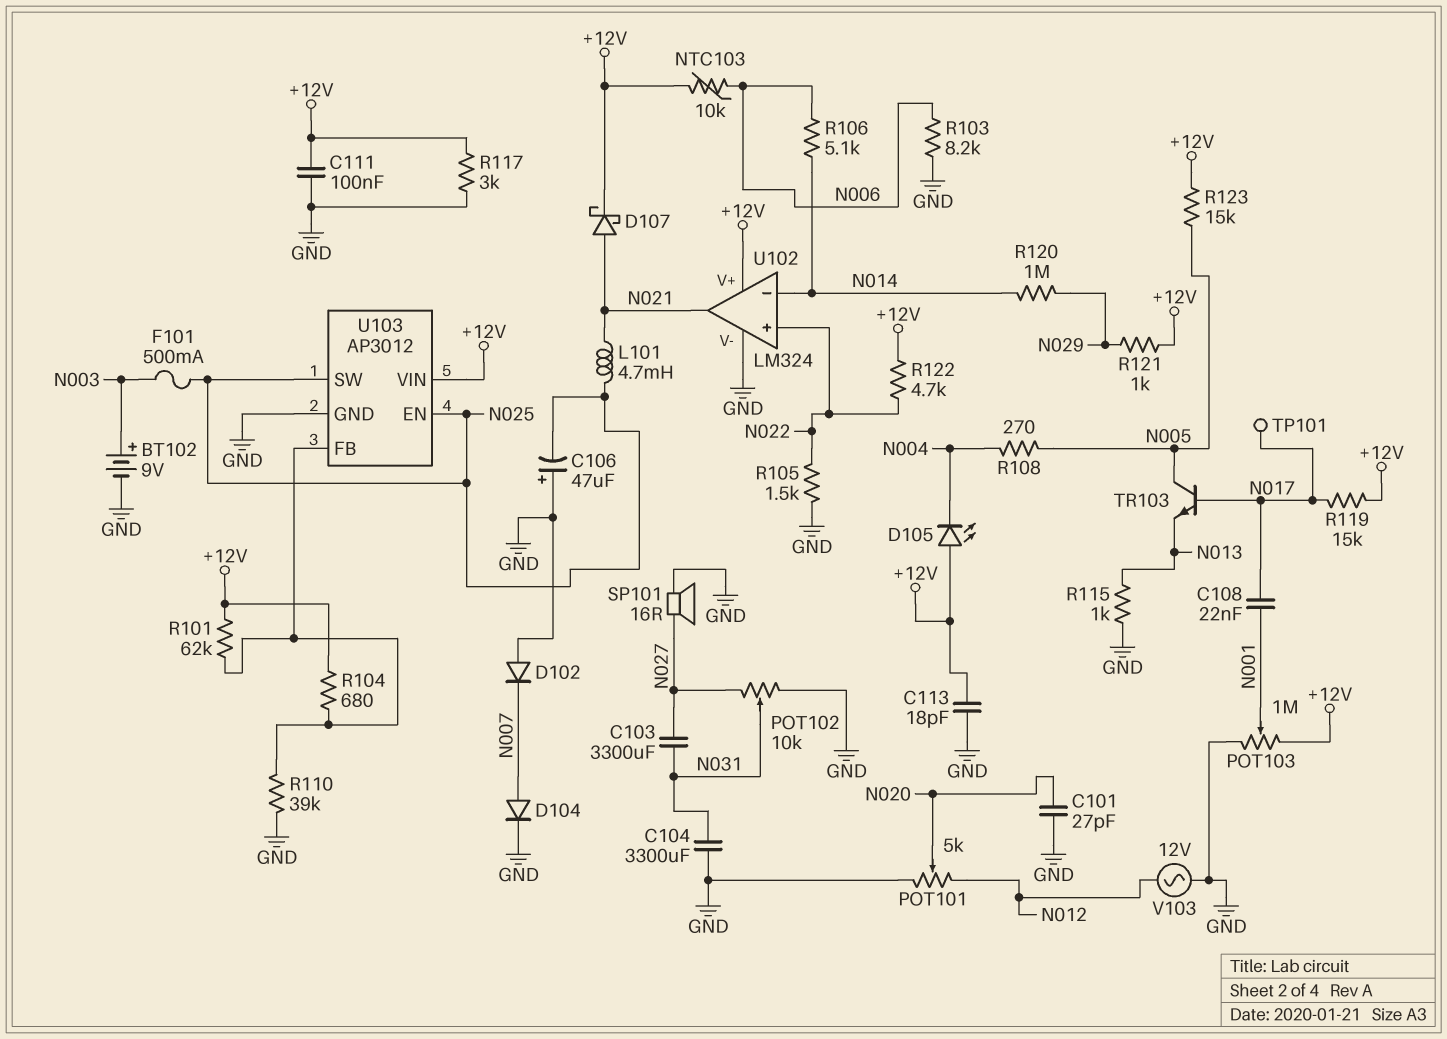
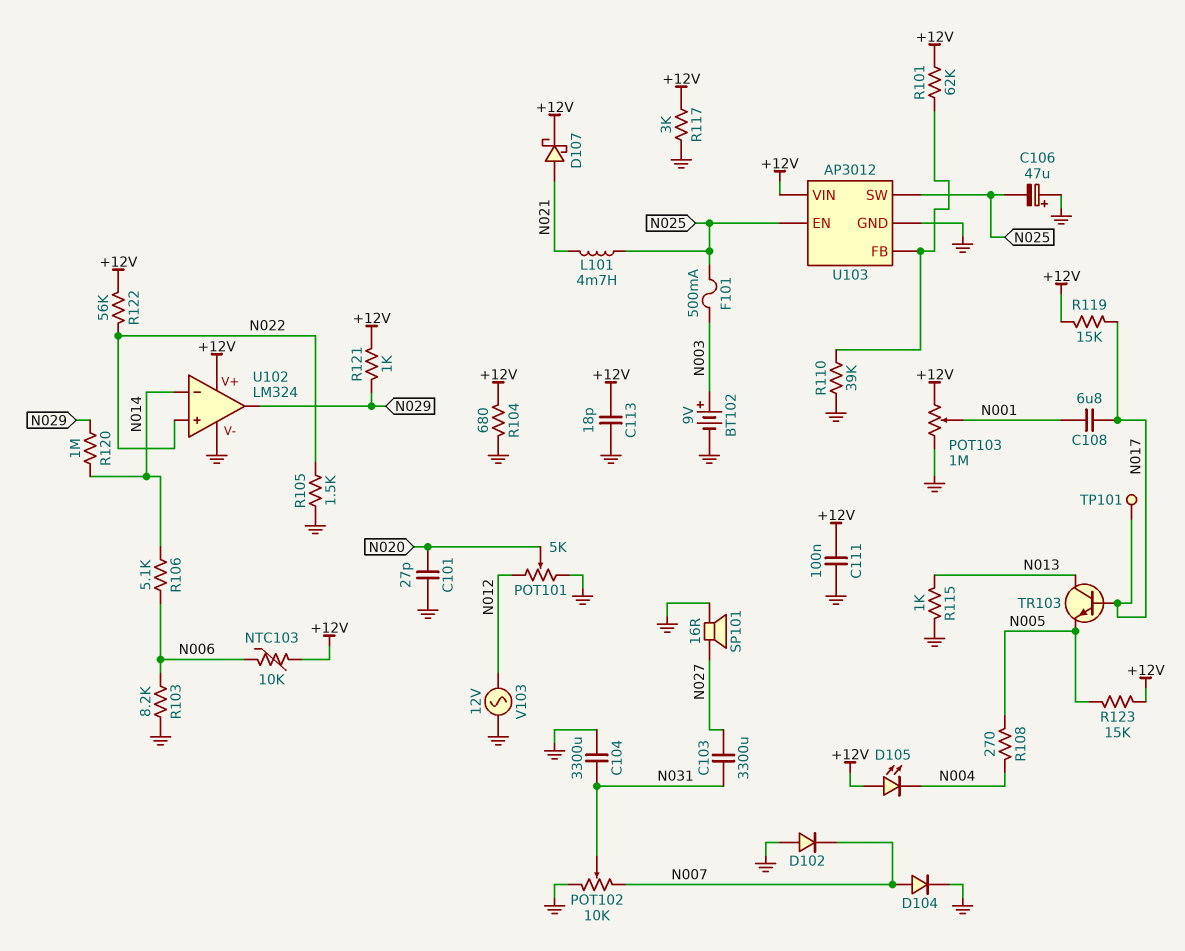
C108: 22nF (N001, N017) -> 6.8uF (N001, N017)
POT102: 10k (GND, N027, wiper N031) -> 10k (GND, N007, wiper N031)
R104: 680 (+12V, U103/FB) -> 680 (+12V, GND)
R122: 4.7k (+12V, N022) -> 56k (+12V, N022)
TR103: NPN (B N017, C N005, E N013) -> NPN (B N017, C N013, E N005)
U102 pin out: N021 -> N029

